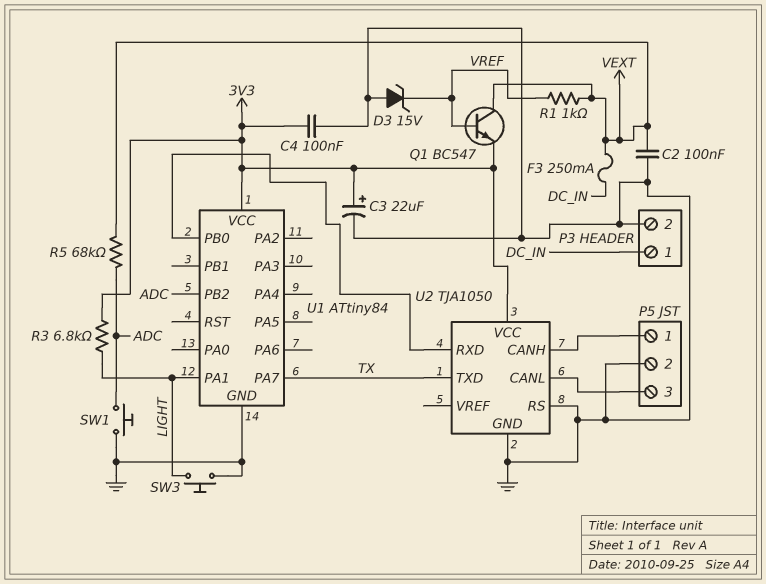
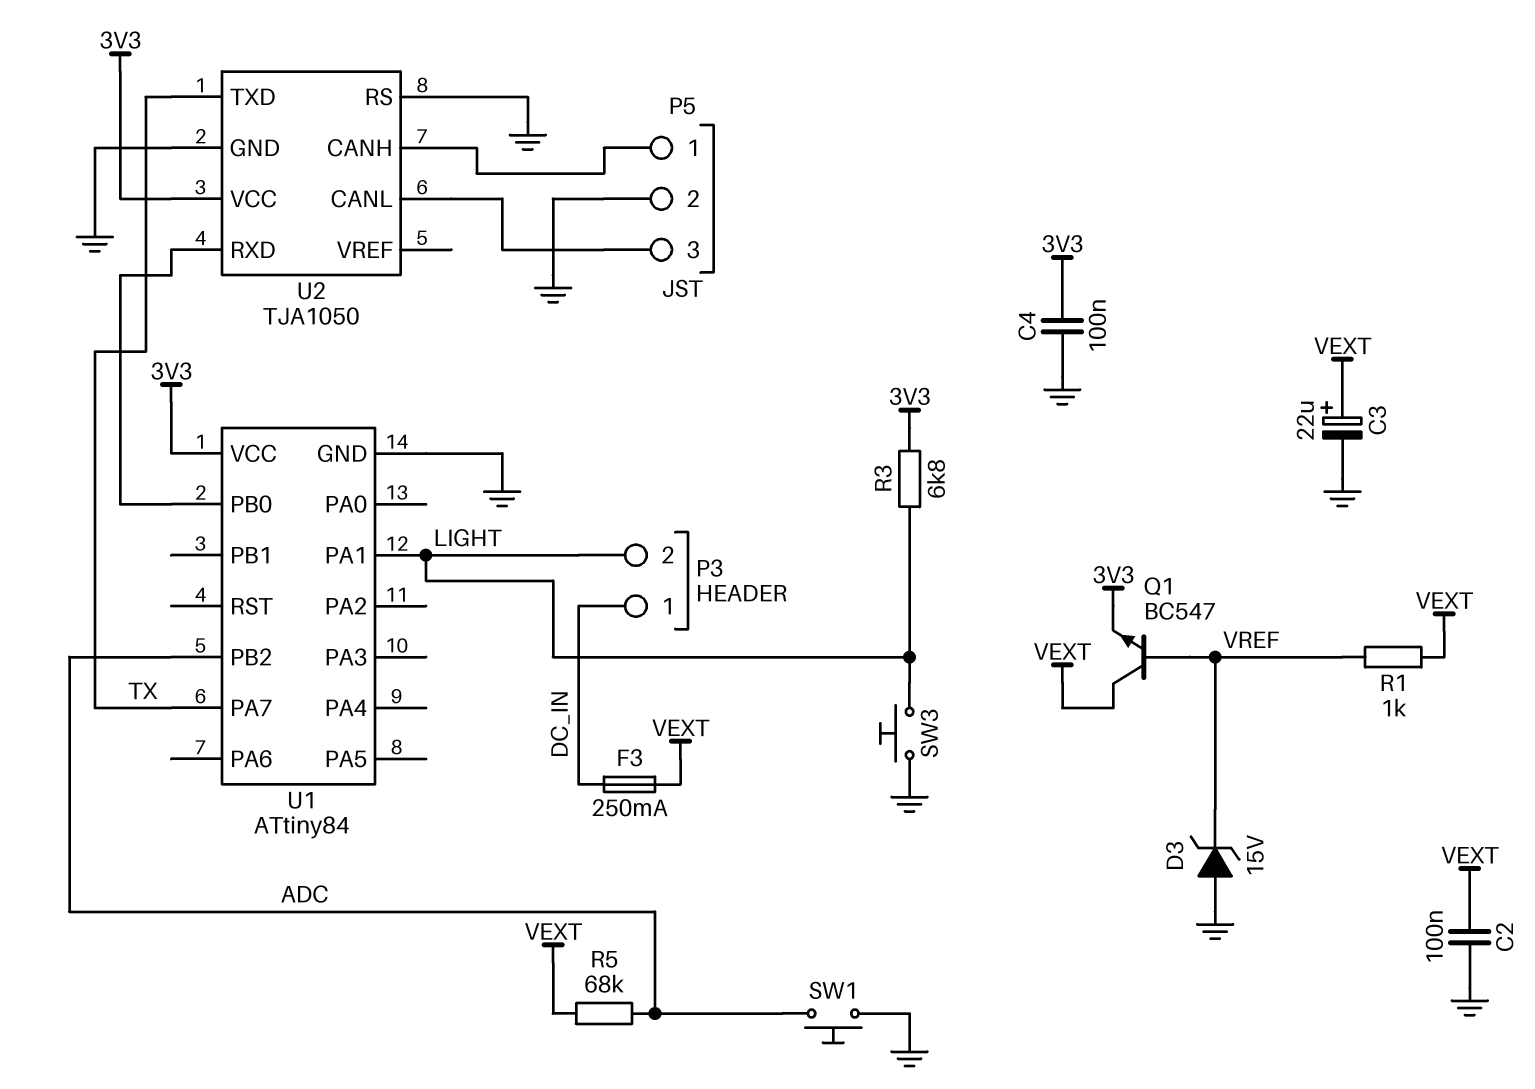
C3: 22uF (plus 3V3, minus GND) -> 22uF (plus VEXT, minus GND)
P3 pin 2: GND -> LIGHT

